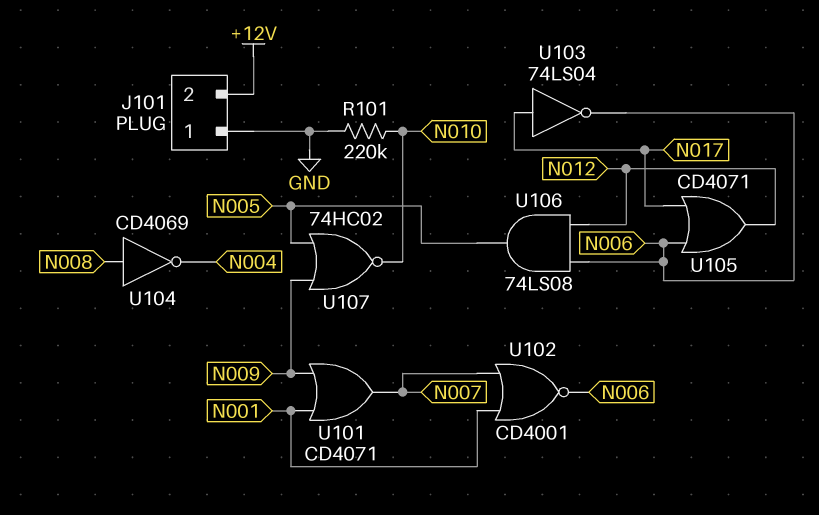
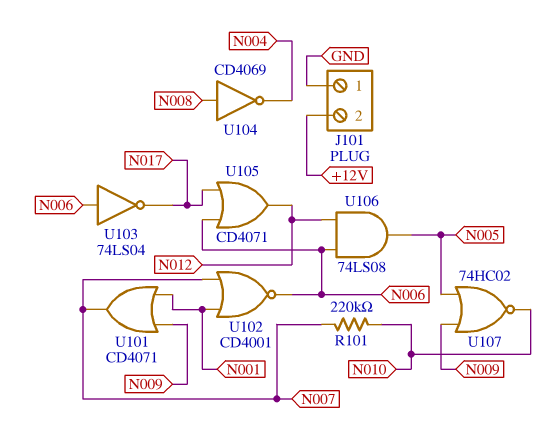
R101: 220k (GND, N010) -> 220k (N007, N010)
U103: NOT 74LS04 (in N017, out N006) -> NOT 74LS04 (in N006, out N017)

